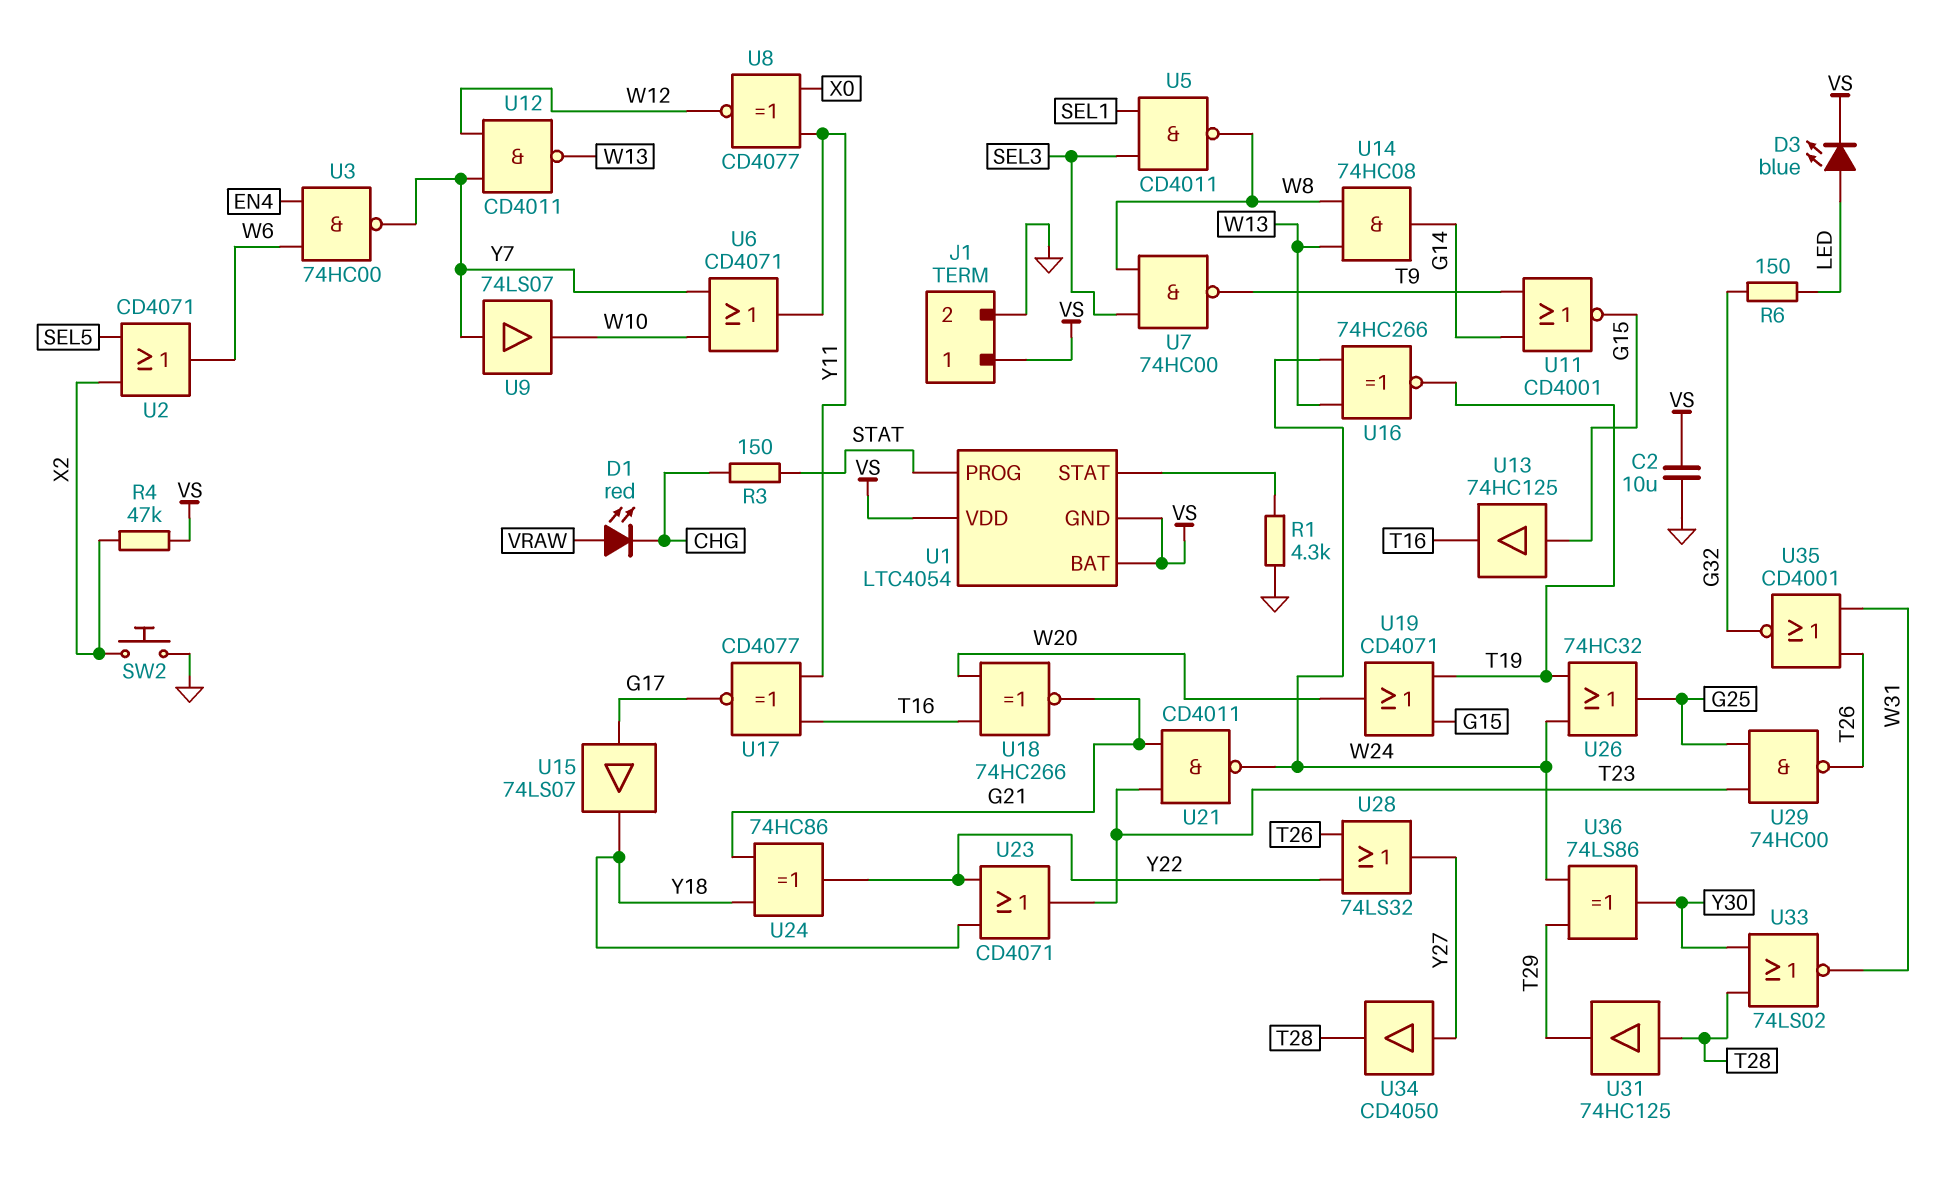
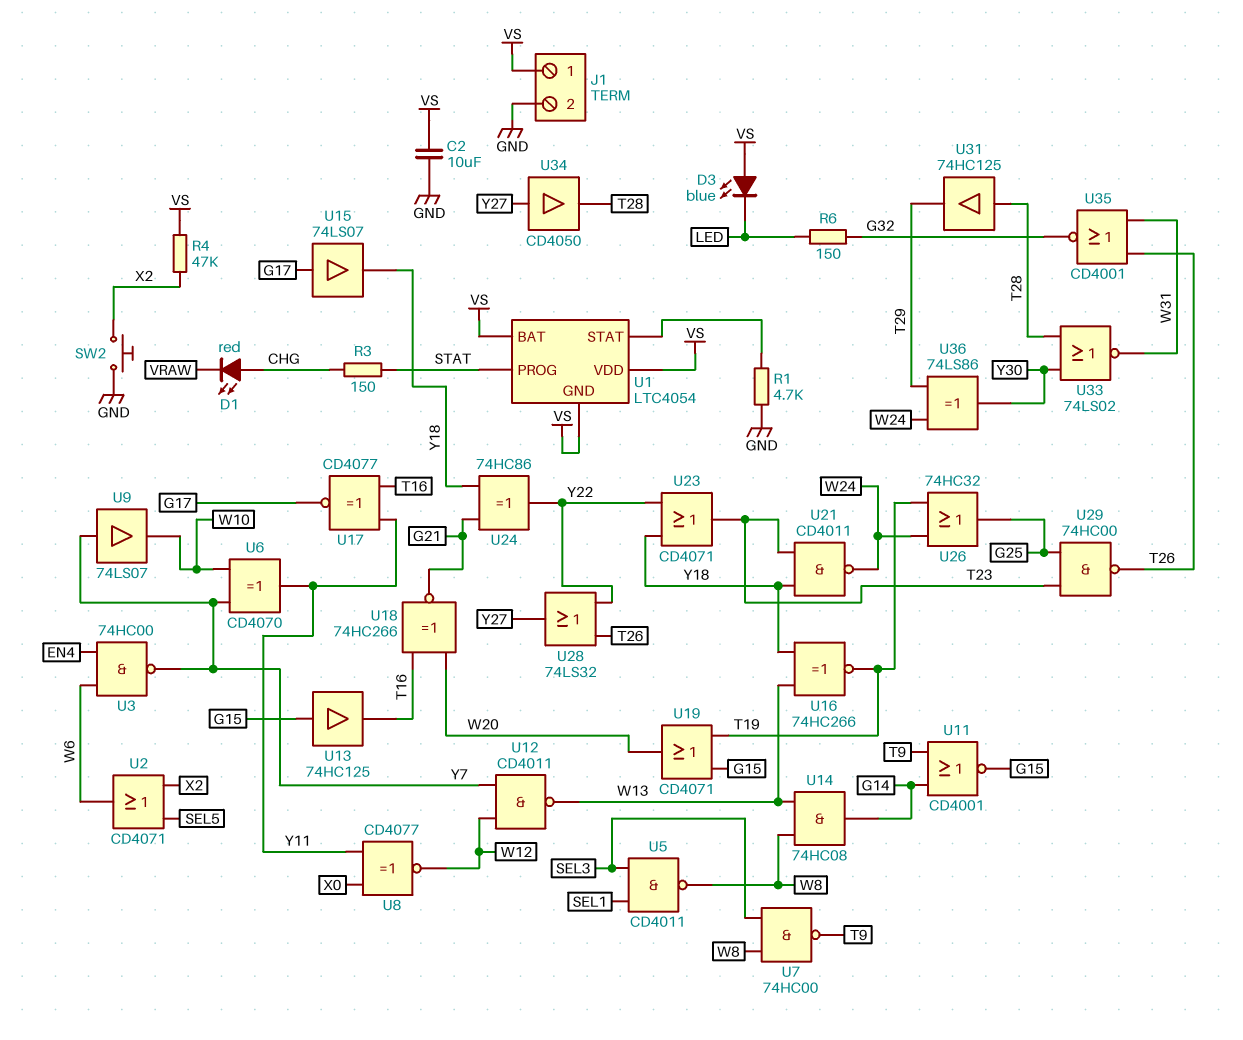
D1: LED red (A VRAW, K CHG) -> LED red (A CHG, K VRAW)
D3: LED blue (A LED, K VS) -> LED blue (A VS, K LED)
R1: 4.3k (GND, U1/STAT) -> 4.7k (GND, U1/STAT)
U6: OR CD4071 (in W10, in Y7, out Y11) -> XOR CD4070 (in W10, in Y7, out Y11)
U16: XNOR 74HC266 (in W13, in W24, out T19) -> XNOR 74HC266 (in W13, in Y18, out T19)
U21: NAND CD4011 (in G21, in T23, out W24) -> NAND CD4011 (in T23, in Y18, out W24)

